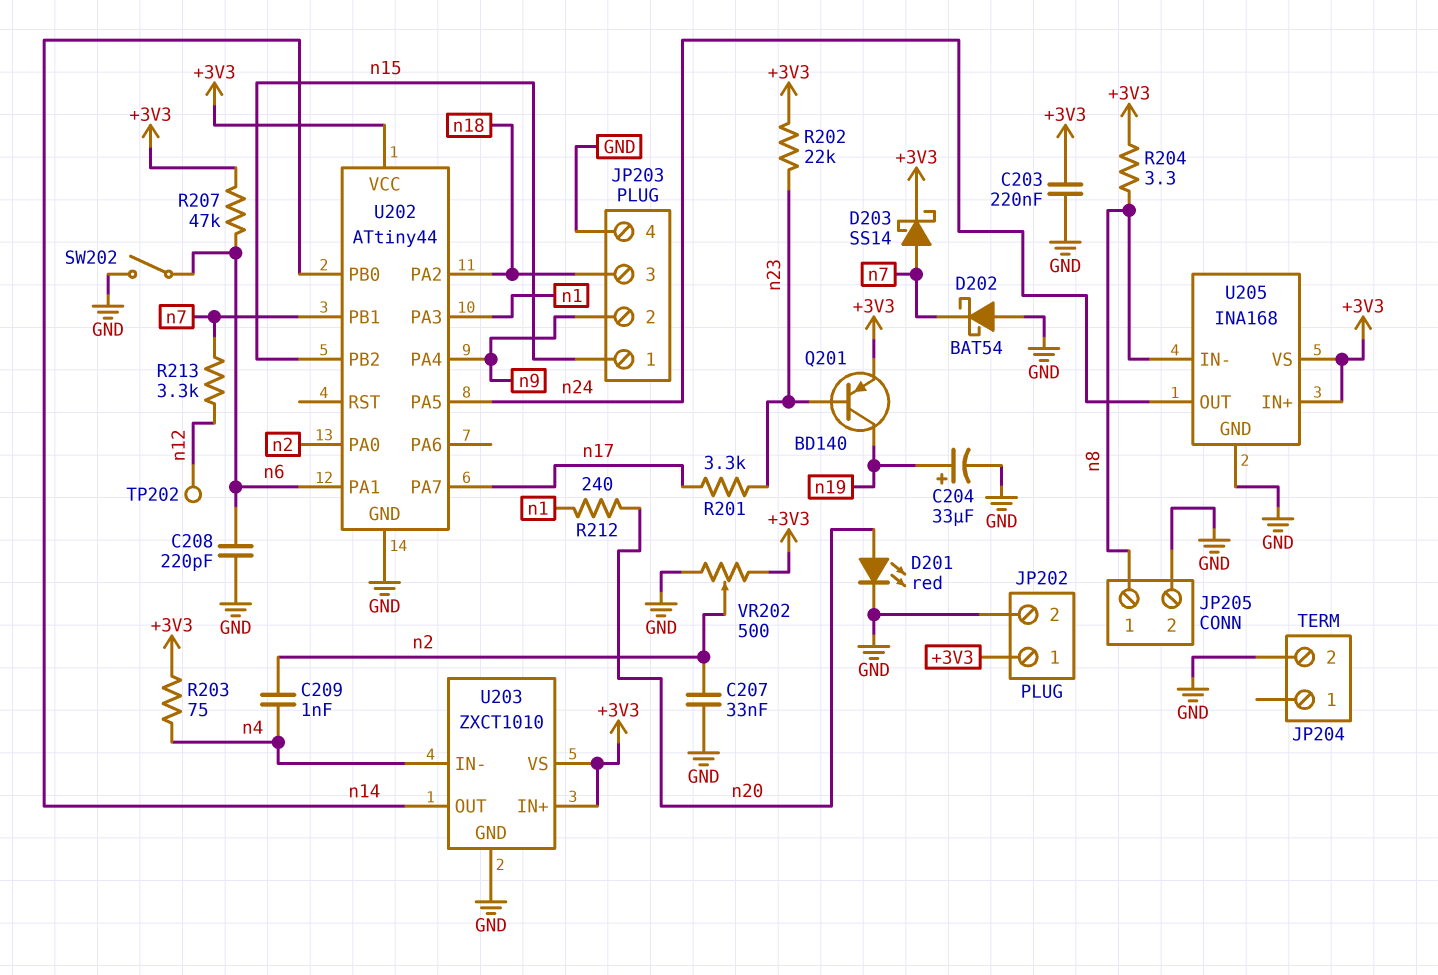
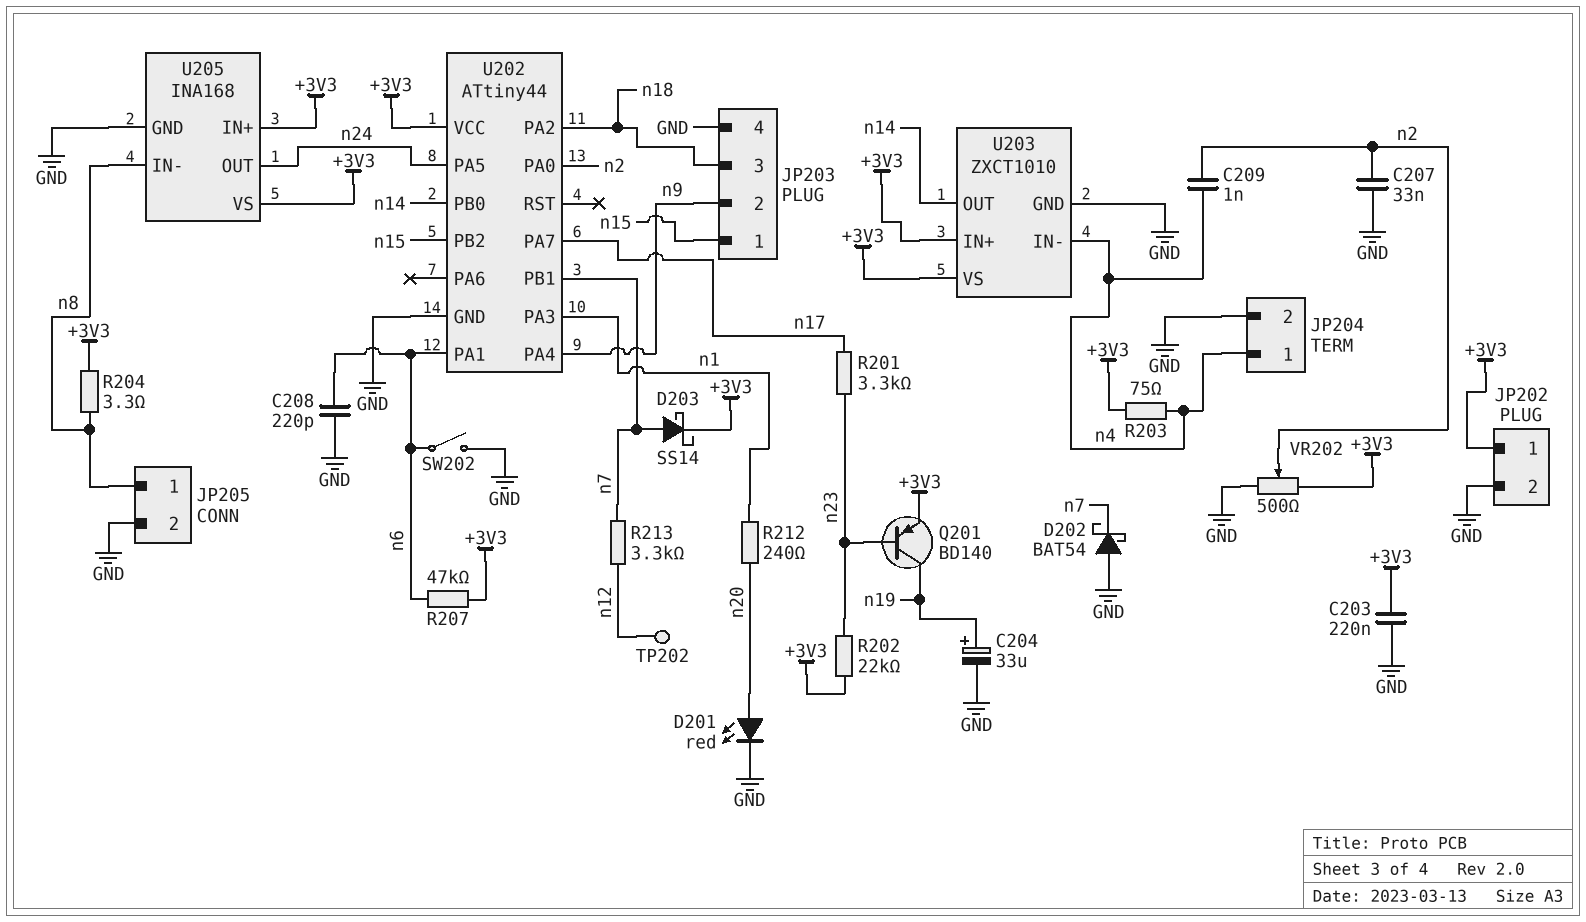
JP204 pin 1: none -> n4

